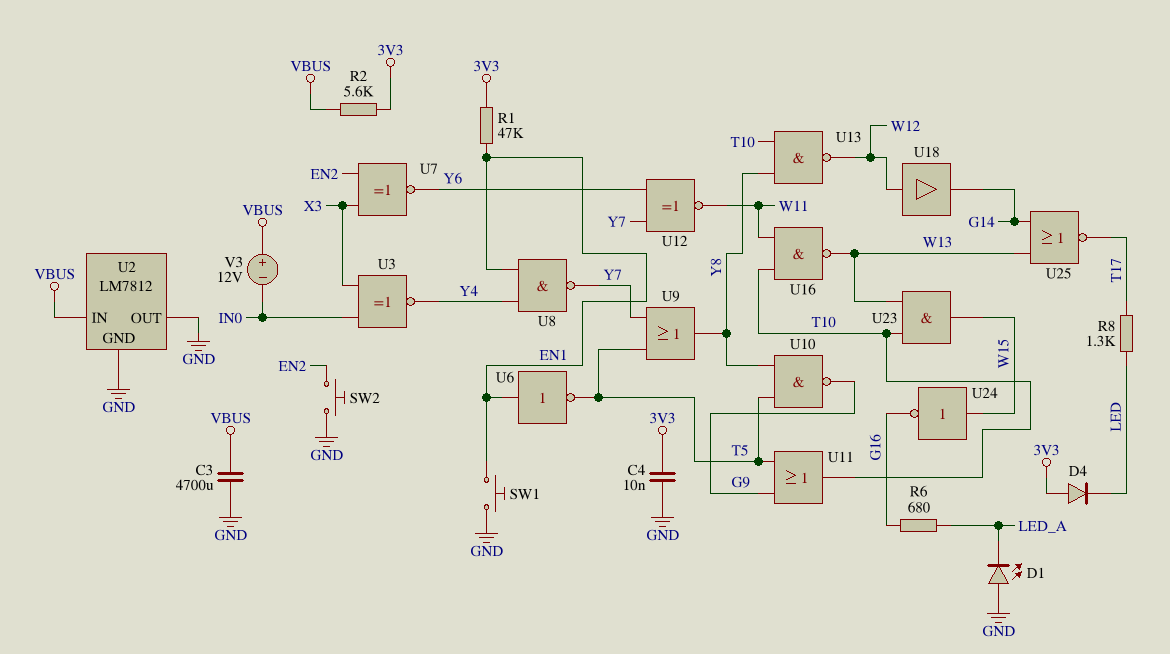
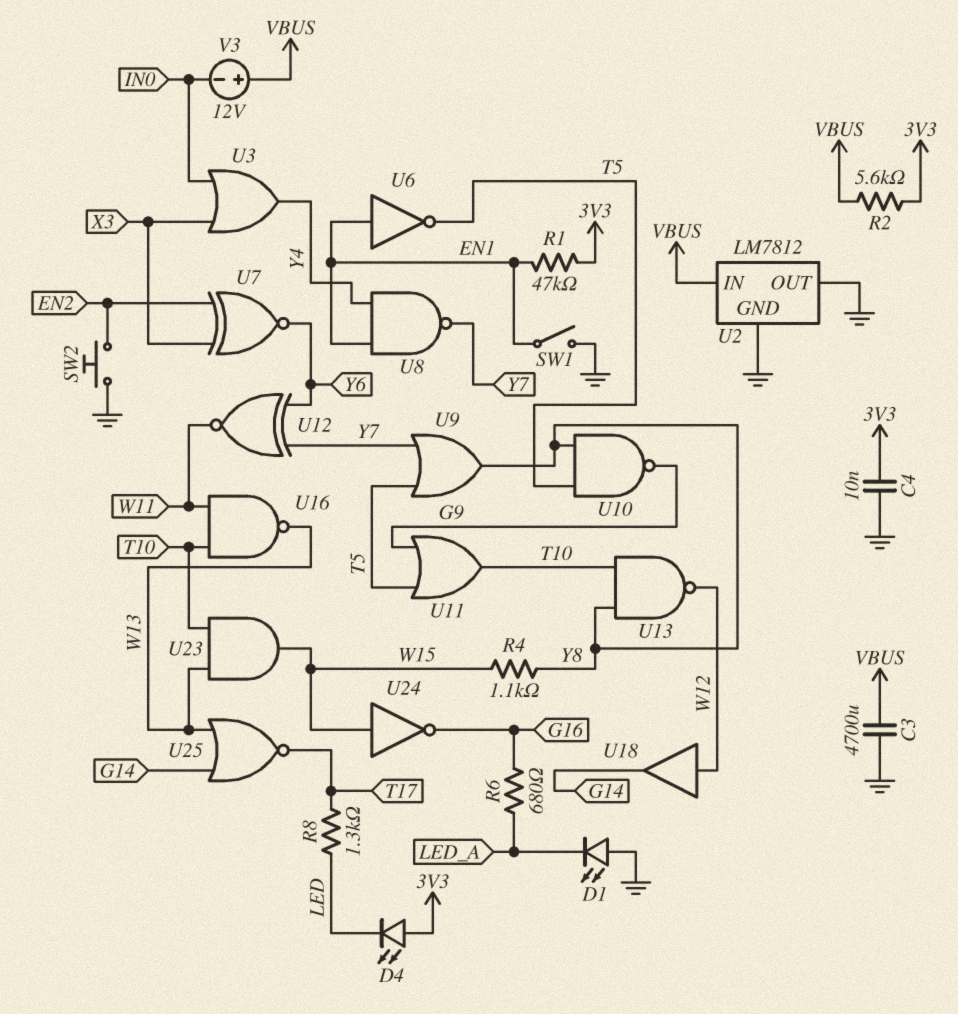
D4: diode (A 3V3, K LED) -> LED (A 3V3, K LED)
R4: none -> 1.1k (W15, Y8)
SW1: button (EN1, GND) -> switch (EN1, GND)
U3: XNOR (in IN0, in X3, out Y4) -> OR (in IN0, in X3, out Y4)

